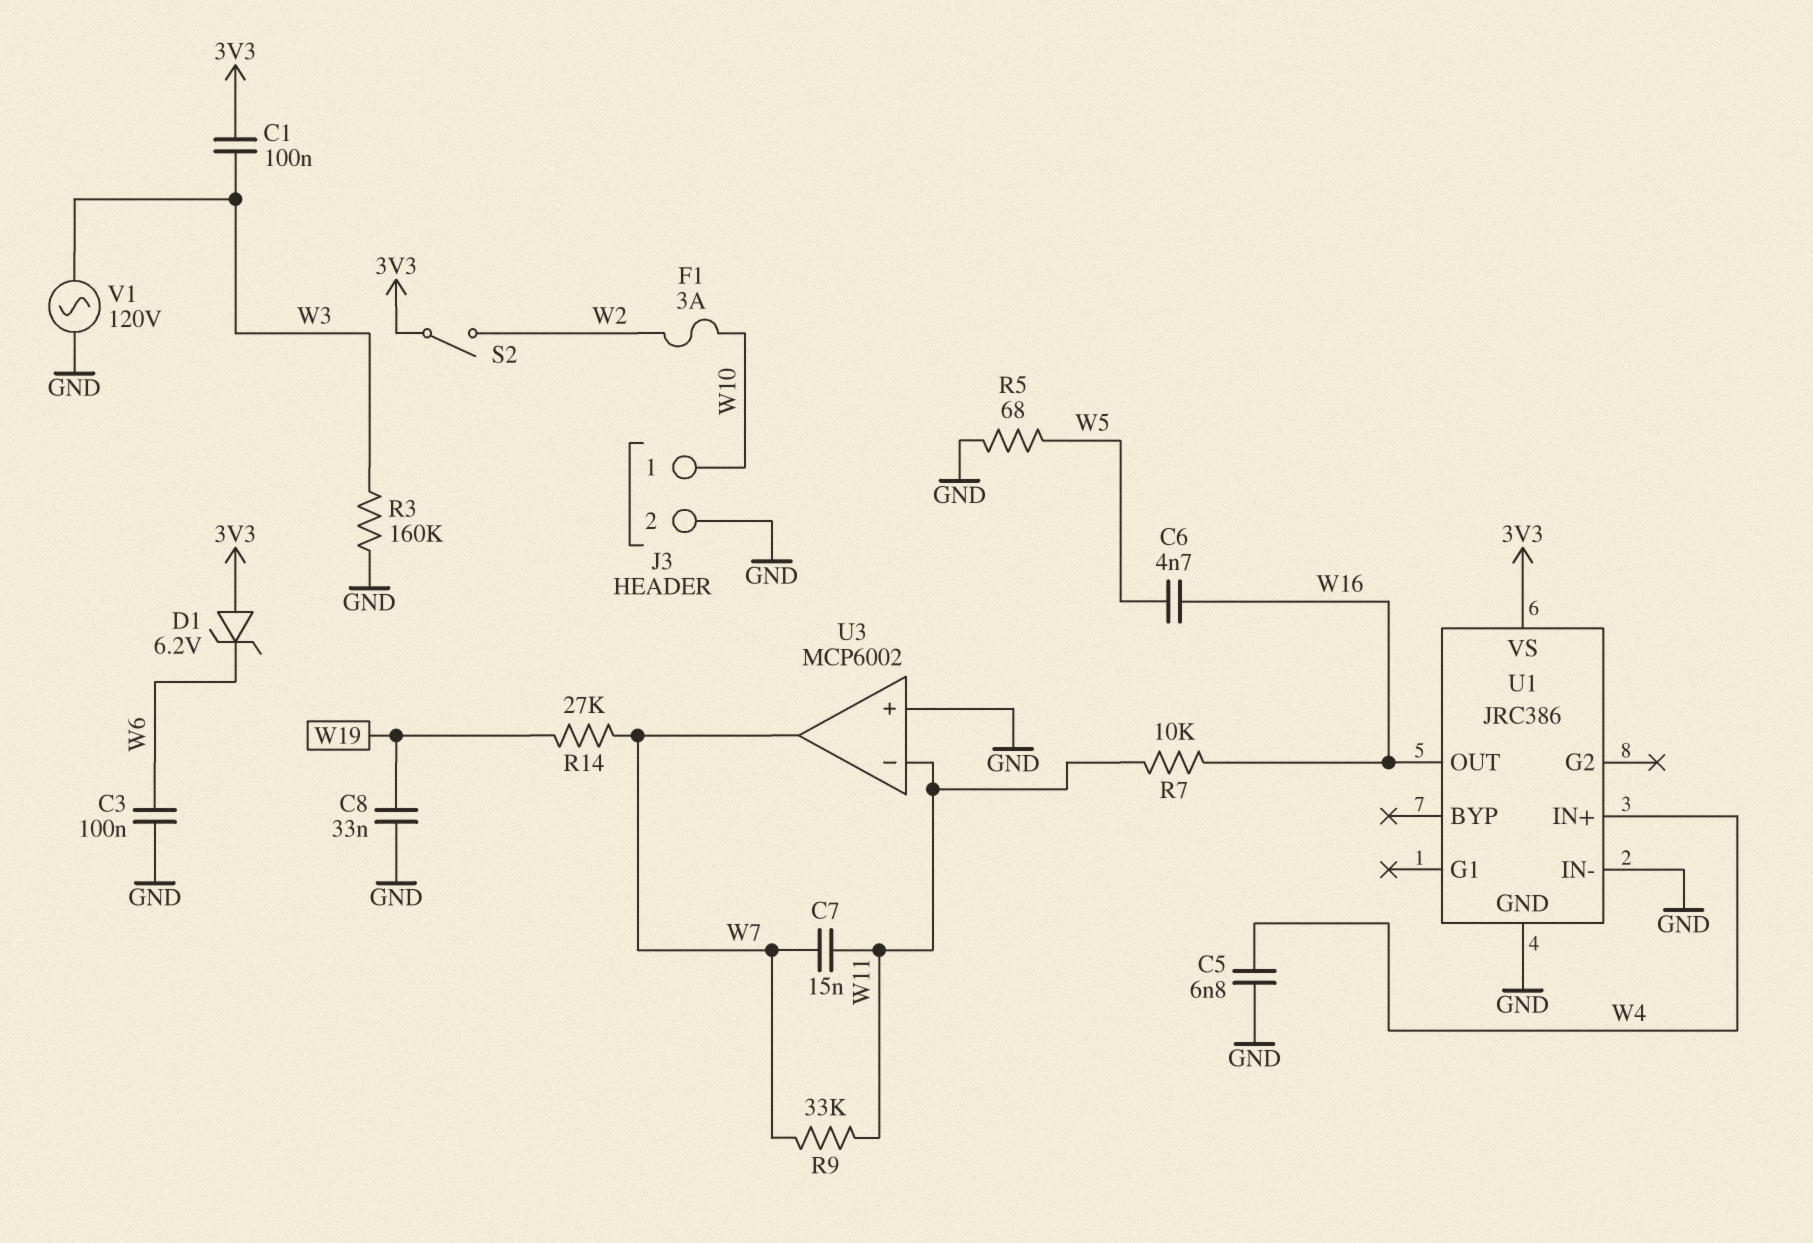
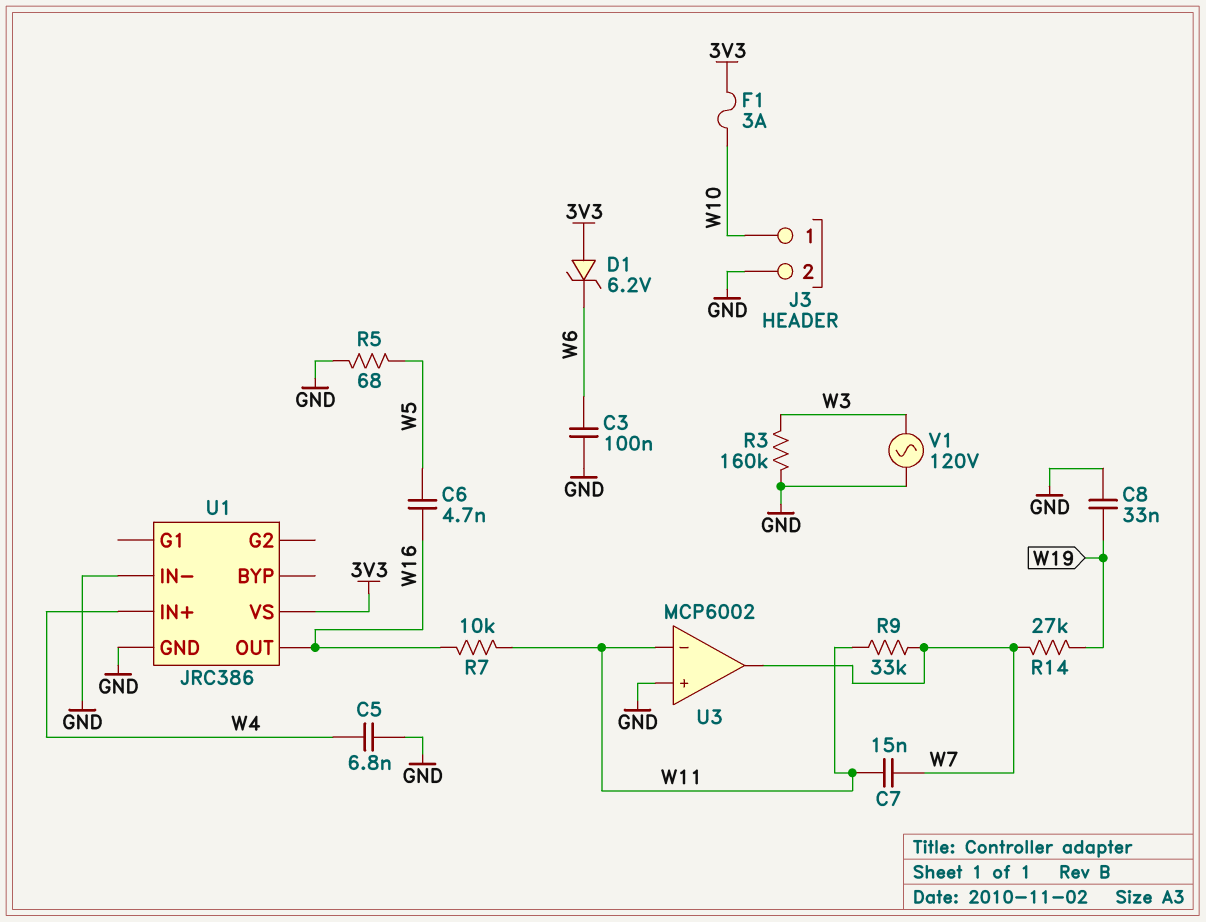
C1: 100nF (3V3, W3) -> none
F1: 3A (W2, W10) -> 3A (3V3, W10)
S2: switch (3V3, W2) -> none

